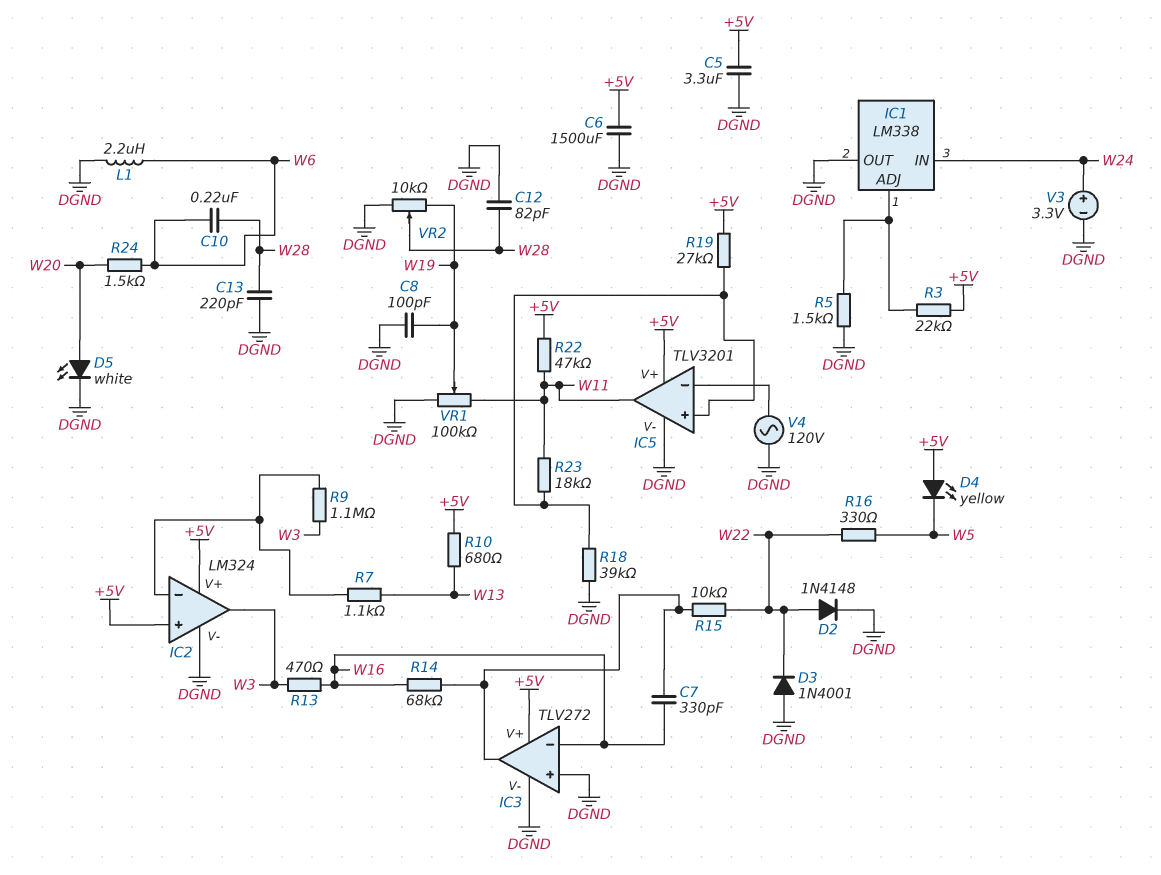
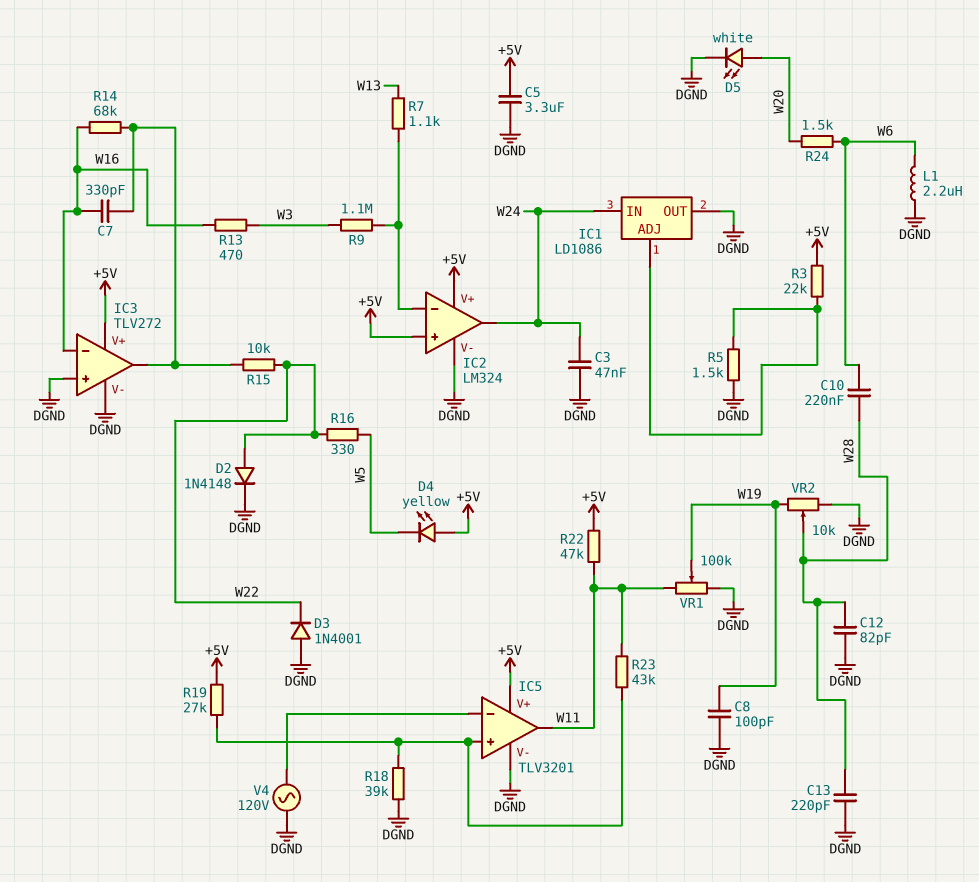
C3: none -> 47nF (DGND, W24)
C6: 1500uF (+5V, DGND) -> none
IC1: LM338 -> LD1086
IC2 pin out: W3 -> W24
R10: 680 (+5V, W13) -> none
R23: 18k (IC5/in+, W11) -> 43k (IC5/in+, W11)
V3: 3.3V (plus W24, minus DGND) -> none

